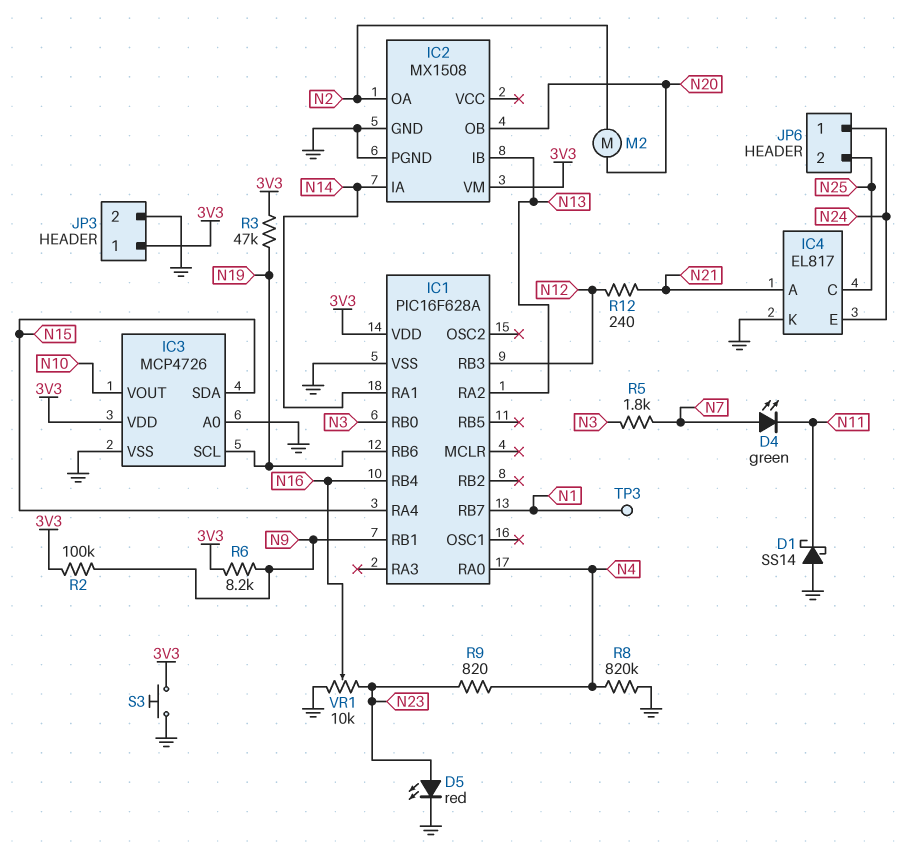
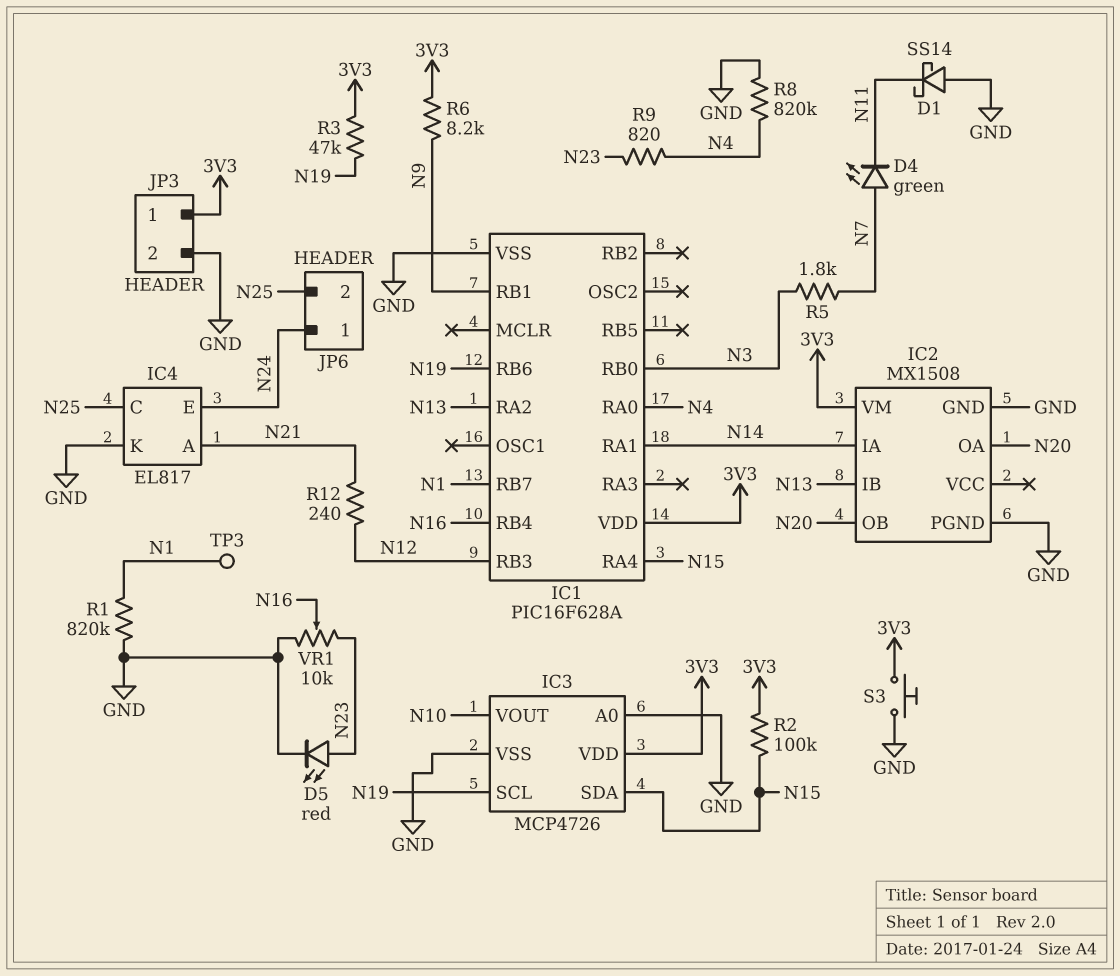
IC2 pin OA: N2 -> N20
M2: motor (N2, N20) -> none
R1: none -> 820k (GND, N1)
R2: 100k (3V3, N9) -> 100k (3V3, N15)

